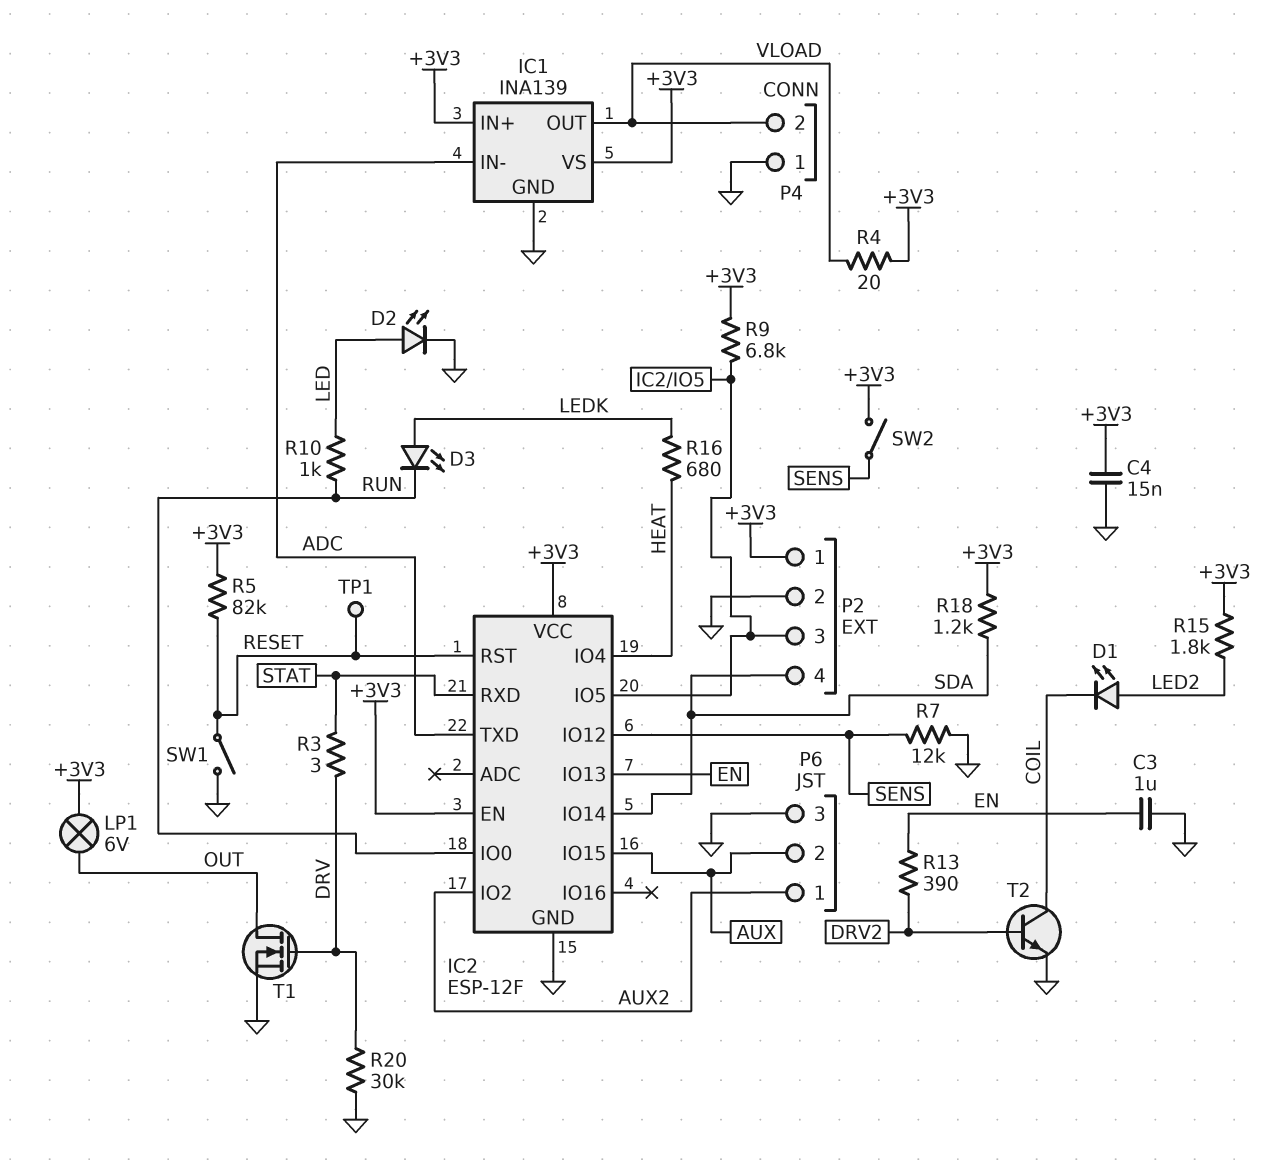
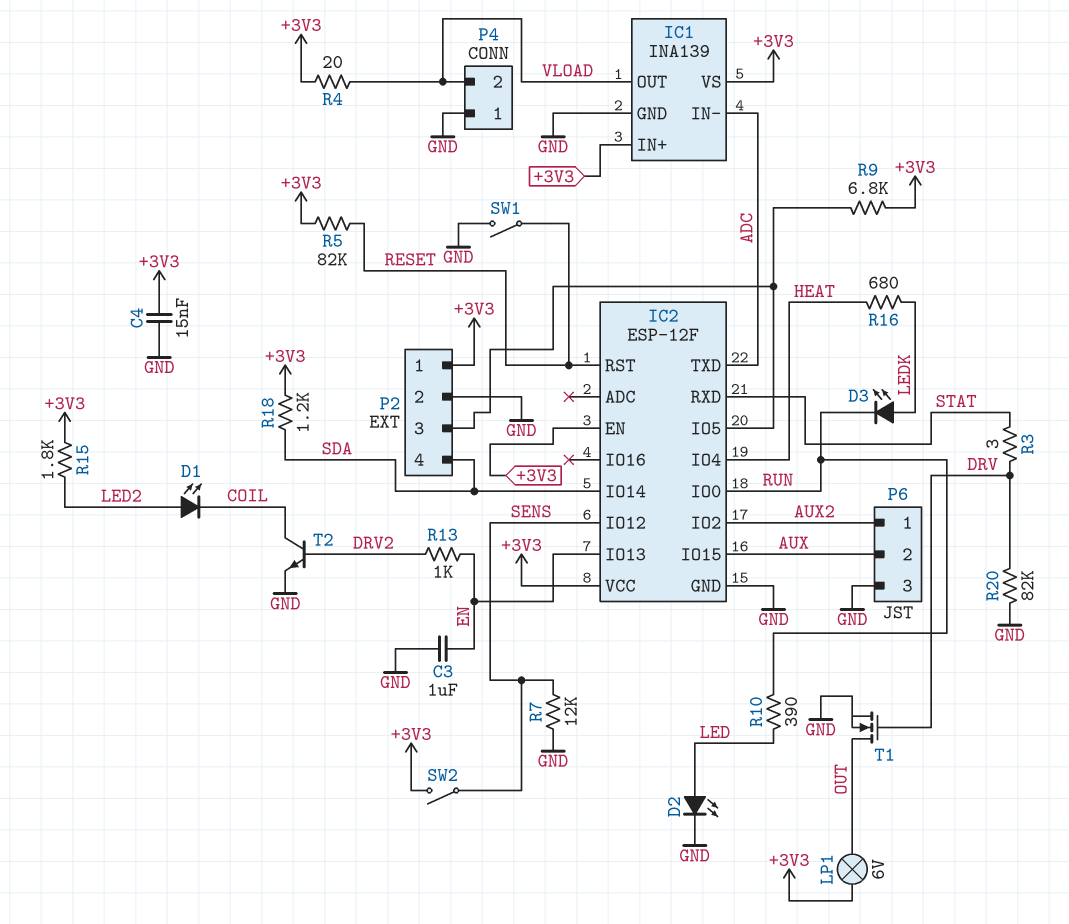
R10: 1k (LED, RUN) -> 390 (LED, RUN)
R13: 390 (DRV2, EN) -> 1k (DRV2, EN)
R20: 30k (DRV, GND) -> 82k (DRV, GND)
TP1: test point (RESET) -> none

